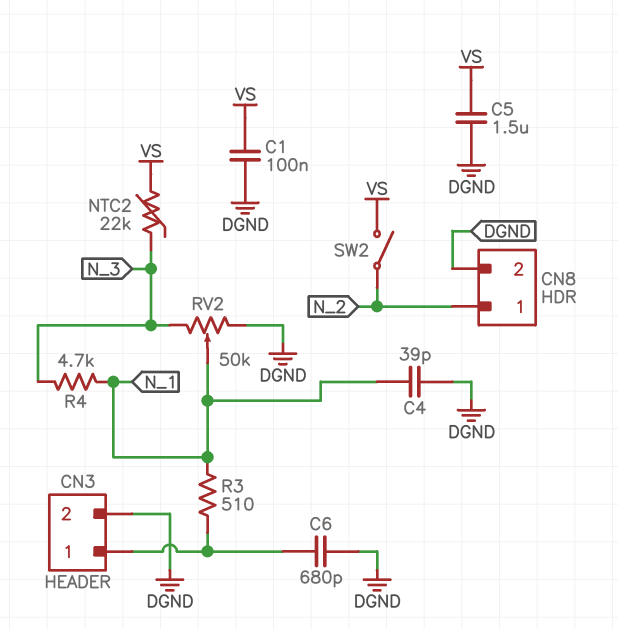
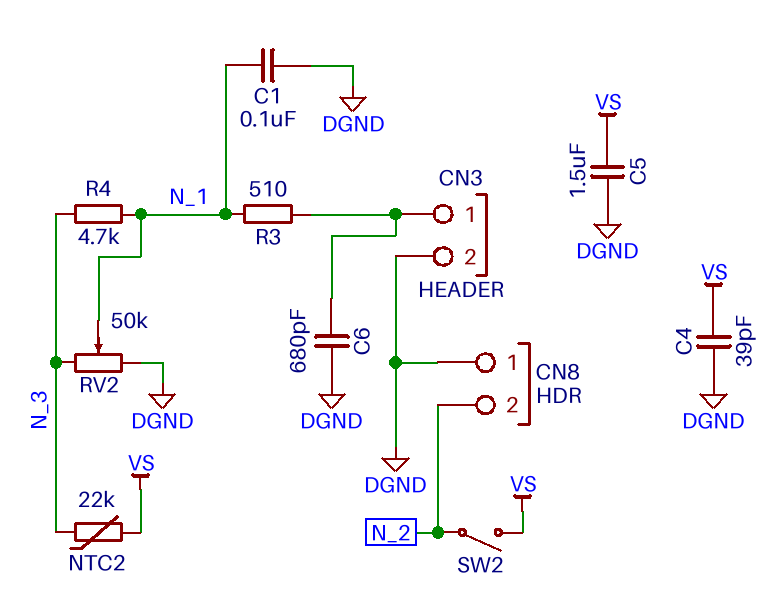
C1: 100nF (DGND, VS) -> 100nF (DGND, N_1)
C4: 39pF (DGND, N_1) -> 39pF (DGND, VS)
CN8 pin 1: N_2 -> DGND
CN8 pin 2: DGND -> N_2

